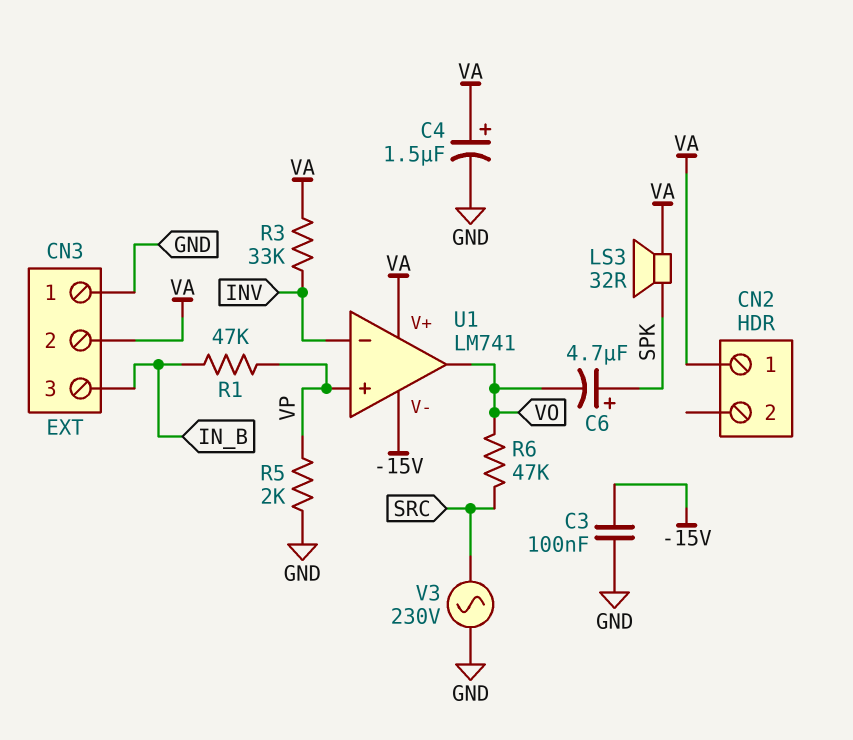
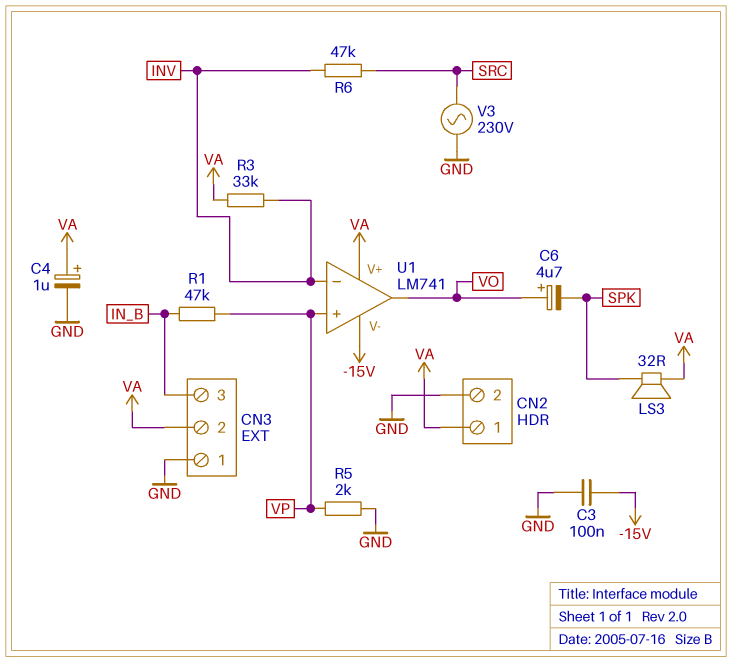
C4: 1.5uF (plus VA, minus GND) -> 1uF (plus VA, minus GND)
C6: 4.7uF (plus SPK, minus VO) -> 4.7uF (plus VO, minus SPK)
CN2 pin 2: none -> GND
R6: 47k (SRC, VO) -> 47k (INV, SRC)

